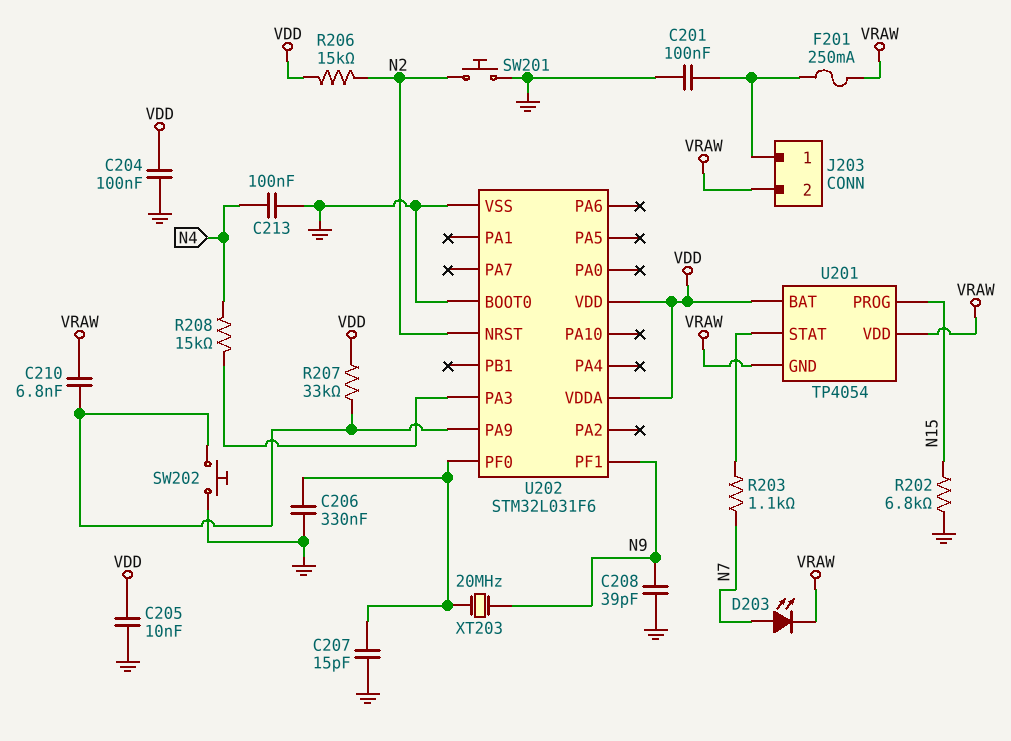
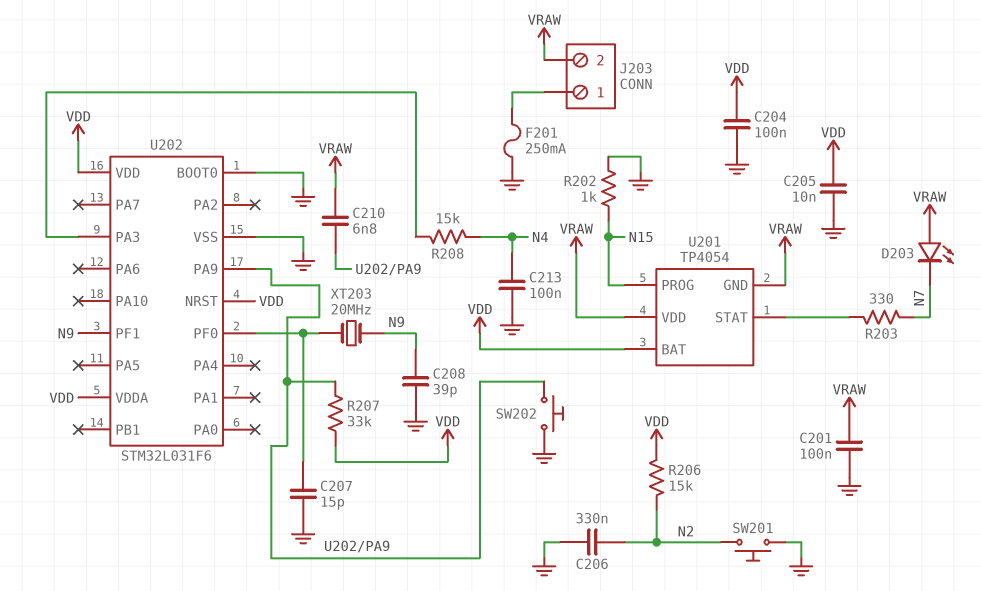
C201: 100nF (GND, J203/1) -> 100nF (GND, VRAW)
C206: 330nF (GND, U202/PF0) -> 330nF (GND, N2)
D203: LED (A N7, K VRAW) -> LED (A VRAW, K N7)
F201: 250mA (J203/1, VRAW) -> 250mA (GND, J203/1)
R202: 6.8k (GND, N15) -> 1k (GND, N15)
R203: 1.1k (N7, U201/STAT) -> 330 (N7, U201/STAT)
U202 pin NRST: N2 -> VDD

